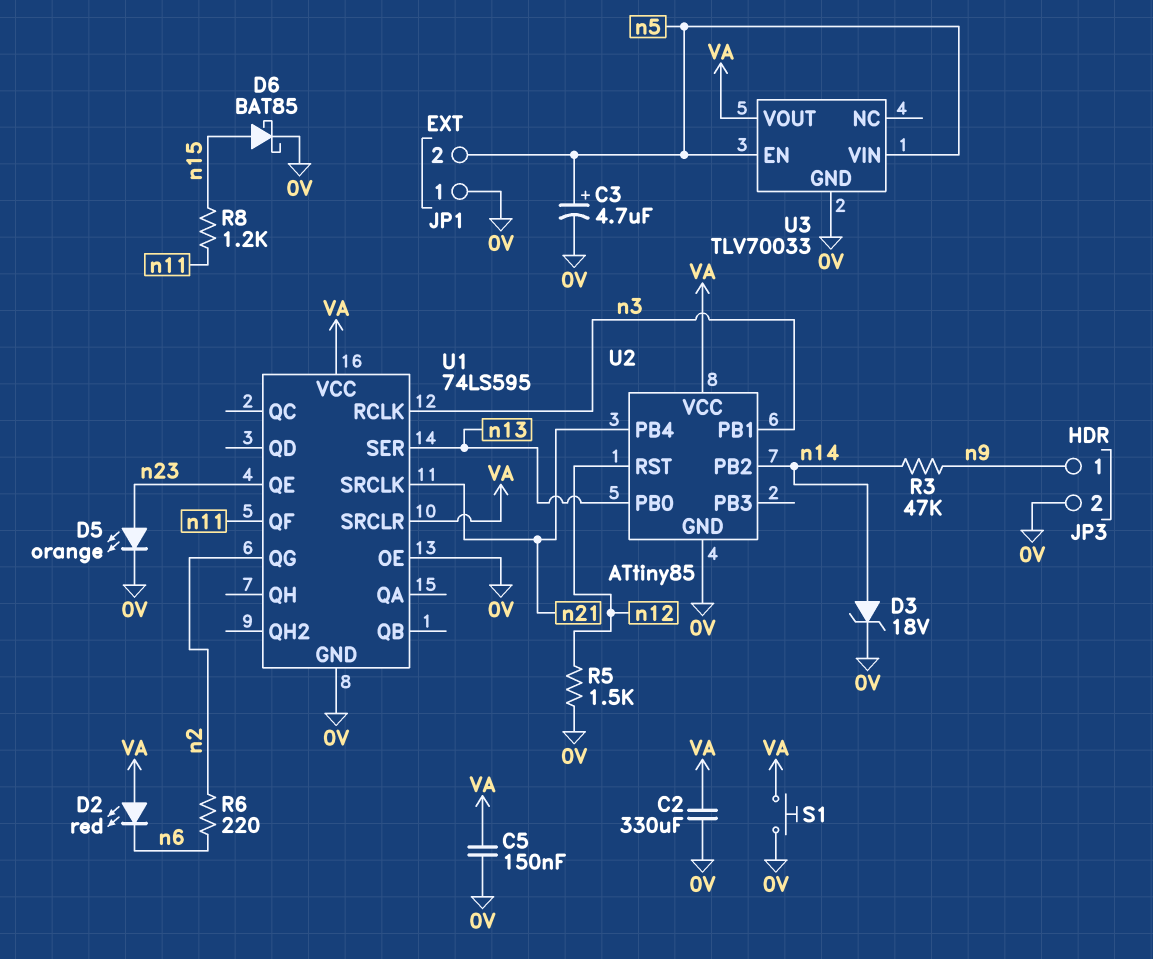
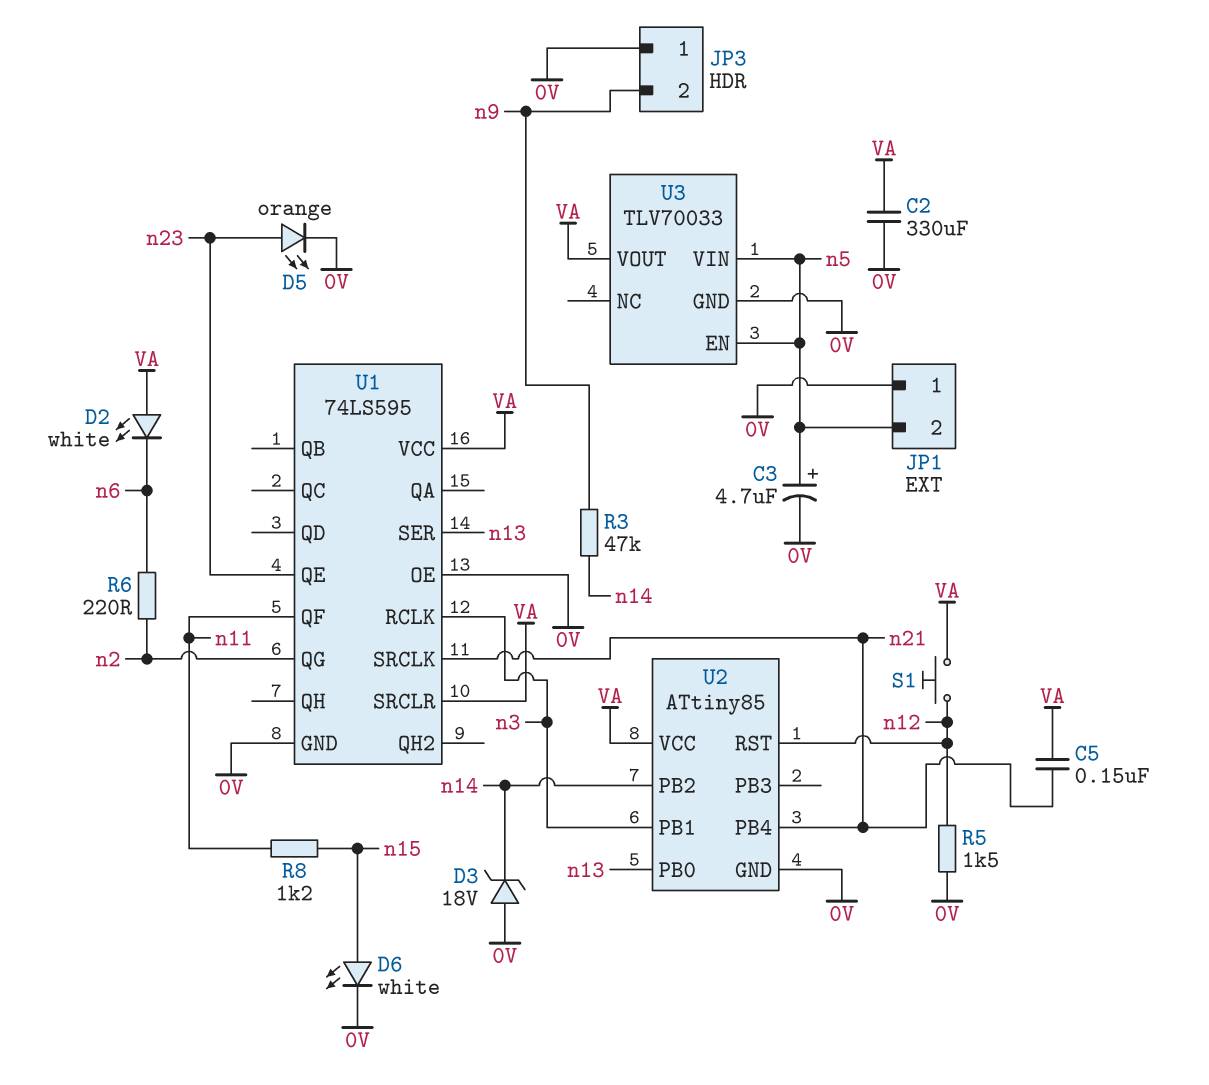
C5: 150nF (0V, VA) -> 150nF (VA, n21)
D2: LED red (A VA, K n6) -> LED white (A VA, K n6)
D3: zener 18V (A n14, K 0V) -> zener 18V (A 0V, K n14)
D6: schottky BAT85 (A n15, K 0V) -> LED white (A n15, K 0V)
JP3 pin 1: n9 -> 0V
JP3 pin 2: 0V -> n9
S1: button (0V, VA) -> button (VA, n12)

